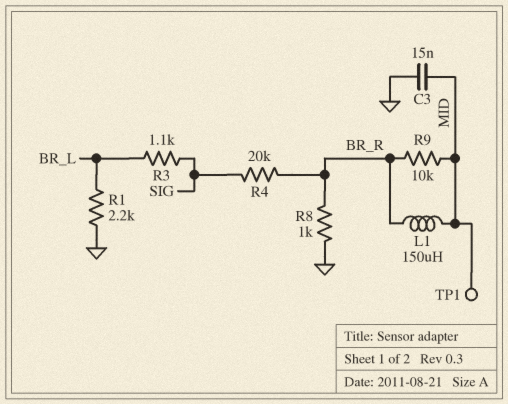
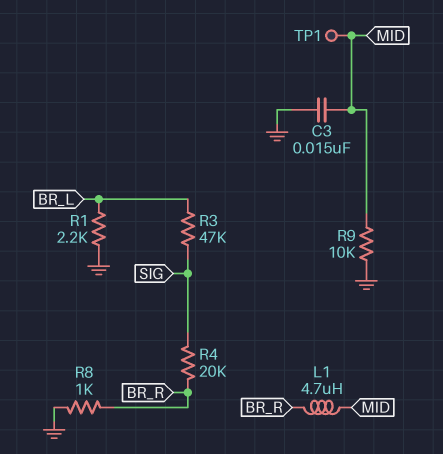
L1: 150uH (BR_R, MID) -> 4.7uH (BR_R, MID)
R3: 1.1k (BR_L, SIG) -> 47k (BR_L, SIG)
R9: 10k (BR_R, MID) -> 10k (GND, MID)

